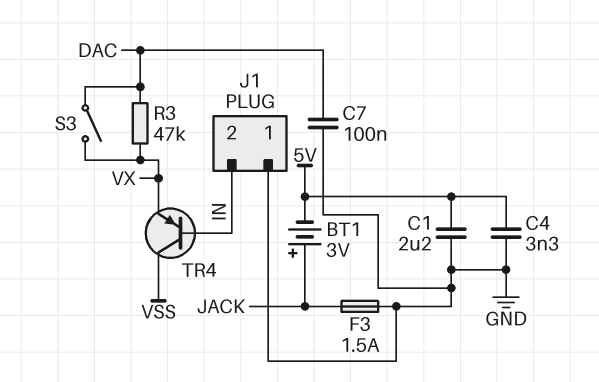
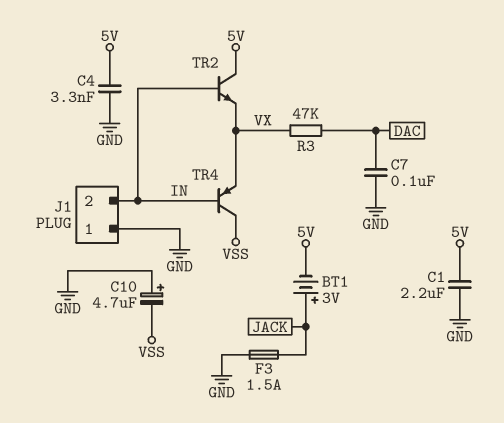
C10: none -> 4.7uF (plus GND, minus VSS)
S3: switch (DAC, VX) -> none
TR2: none -> NPN (B IN, C 5V, E VX)

